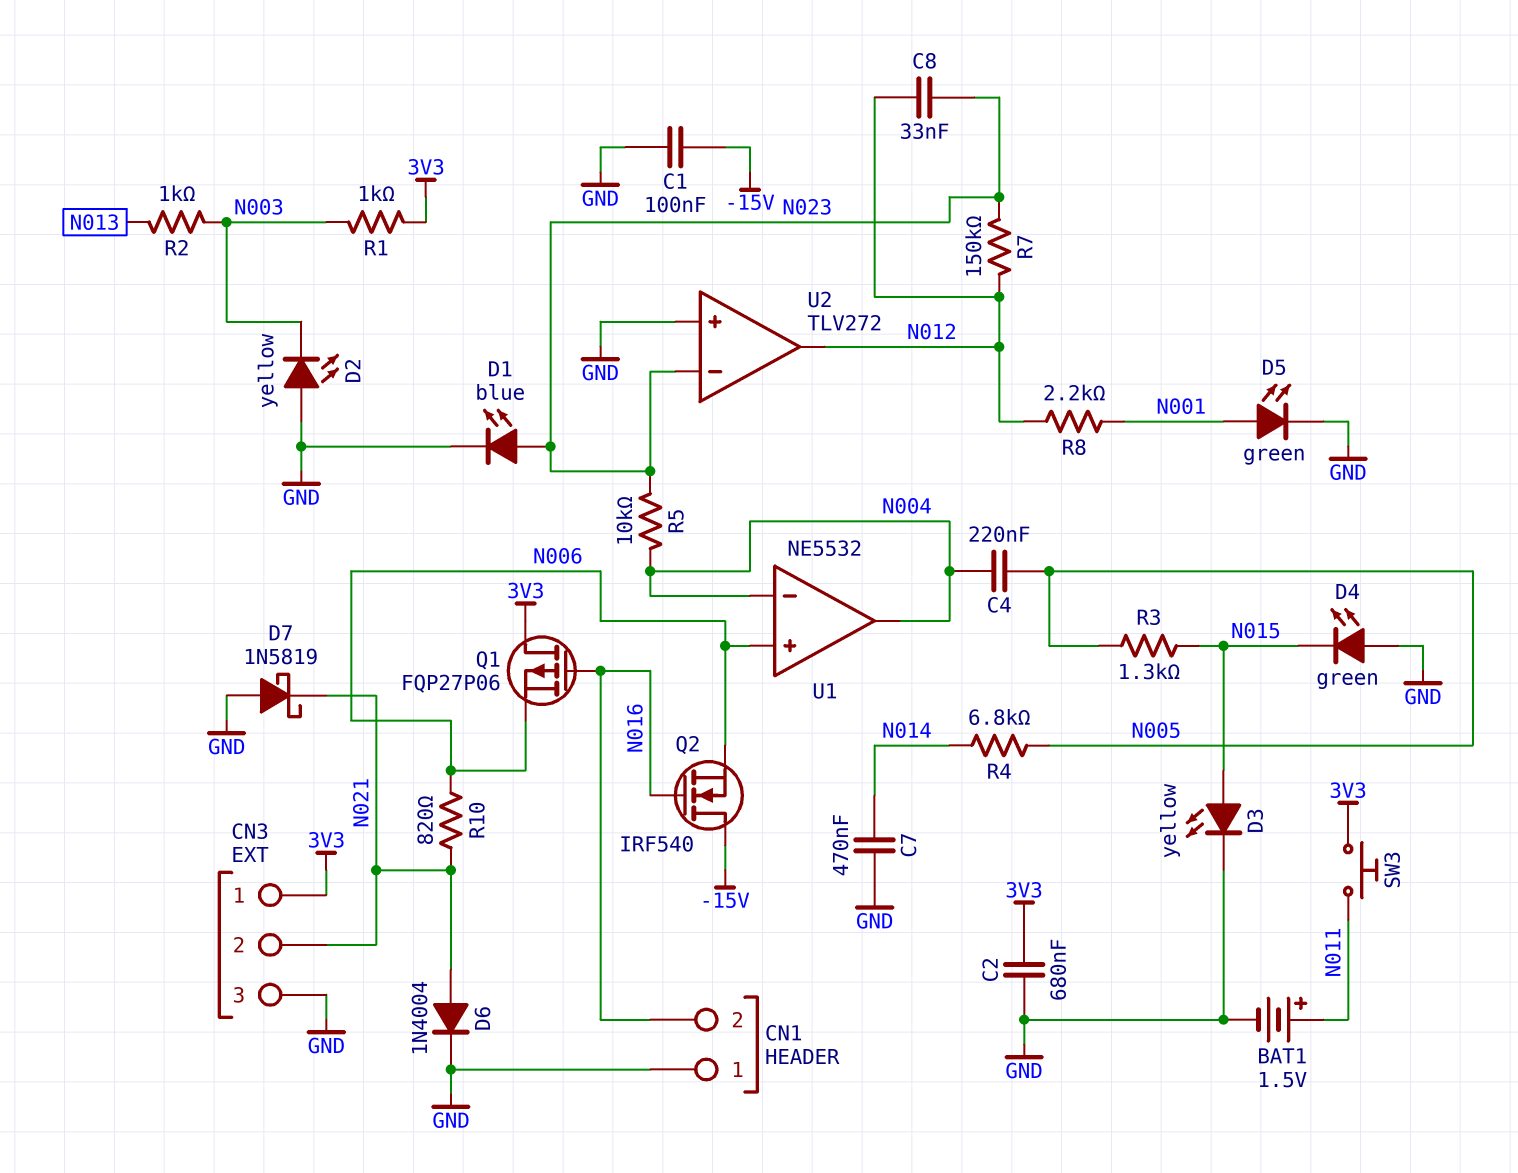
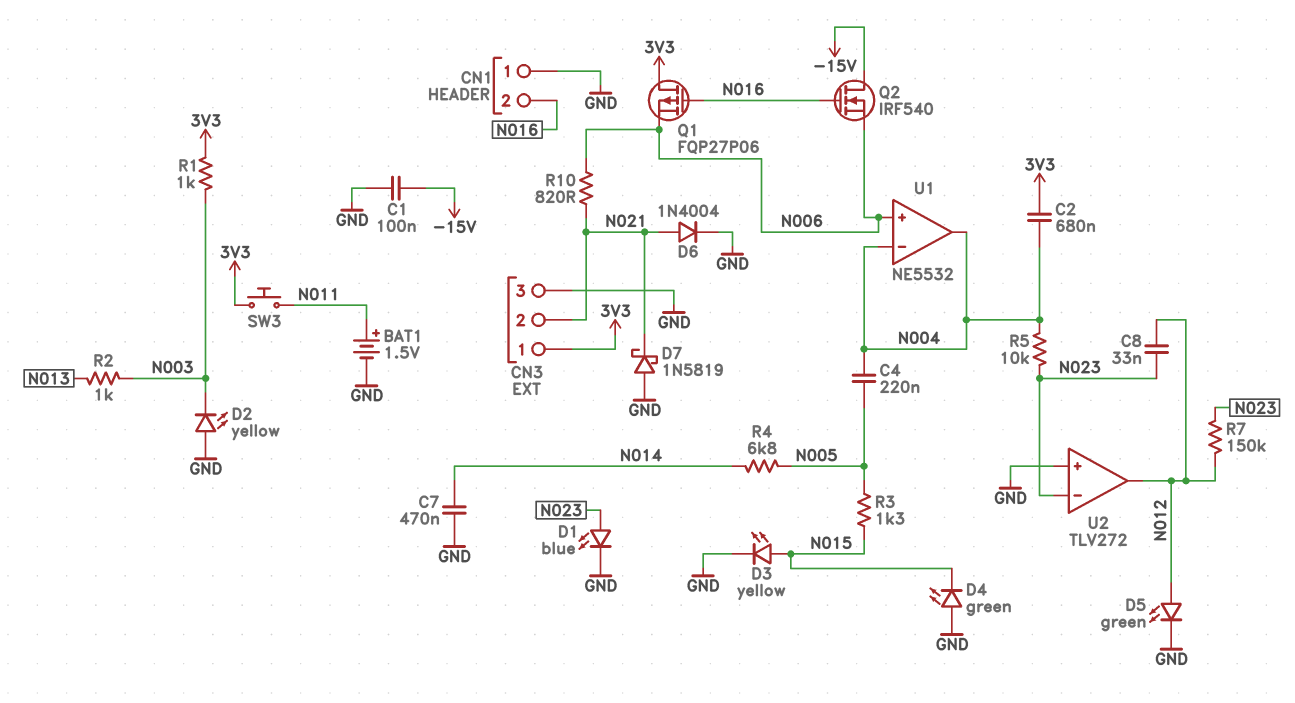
C2: 680nF (3V3, GND) -> 680nF (3V3, N004)
D5: LED green (A N001, K GND) -> LED green (A N012, K GND)
R8: 2.2k (N001, N012) -> none

